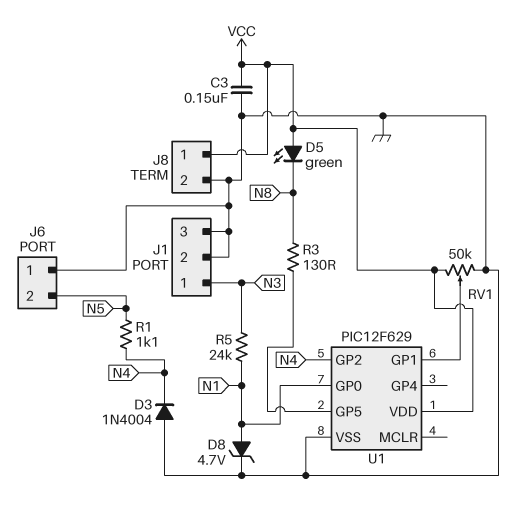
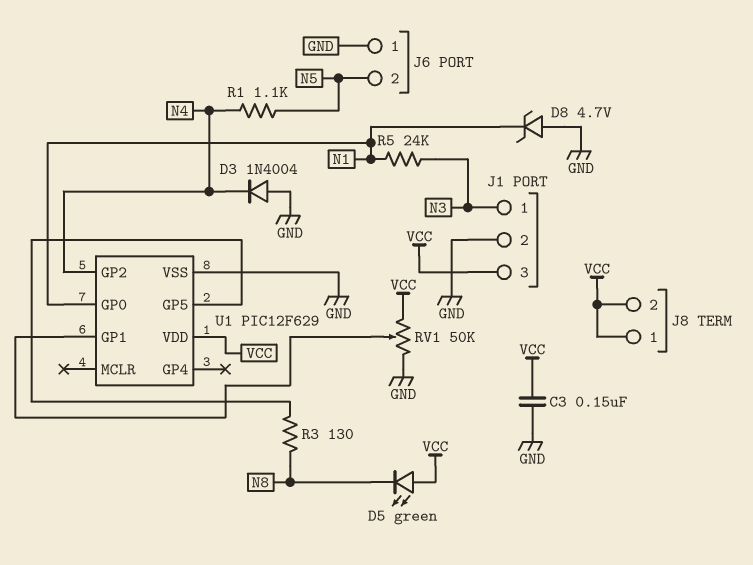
D8: zener 4.7V (A N1, K GND) -> zener 4.7V (A GND, K N1)
J1 pin 3: GND -> VCC
J8 pin 2: GND -> VCC

